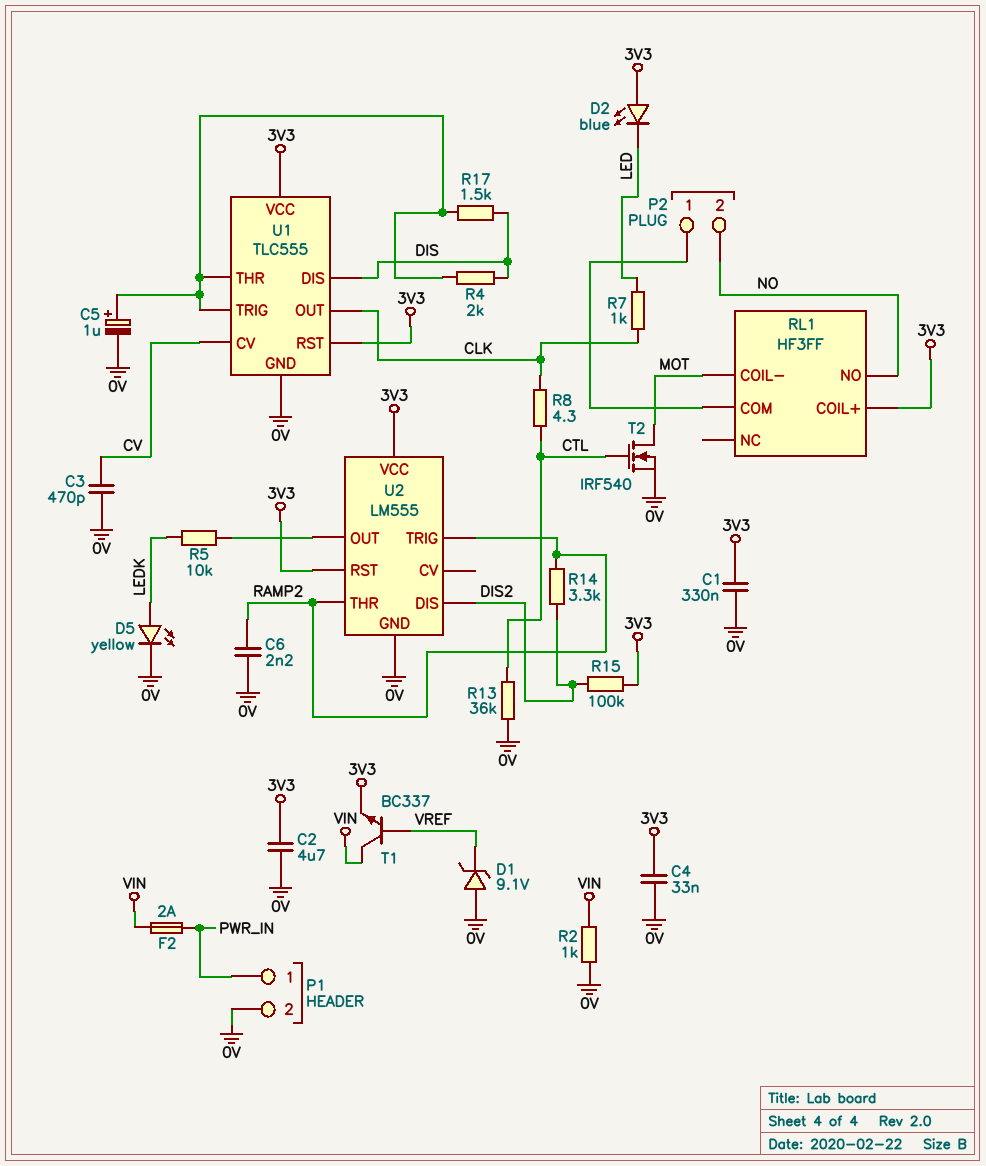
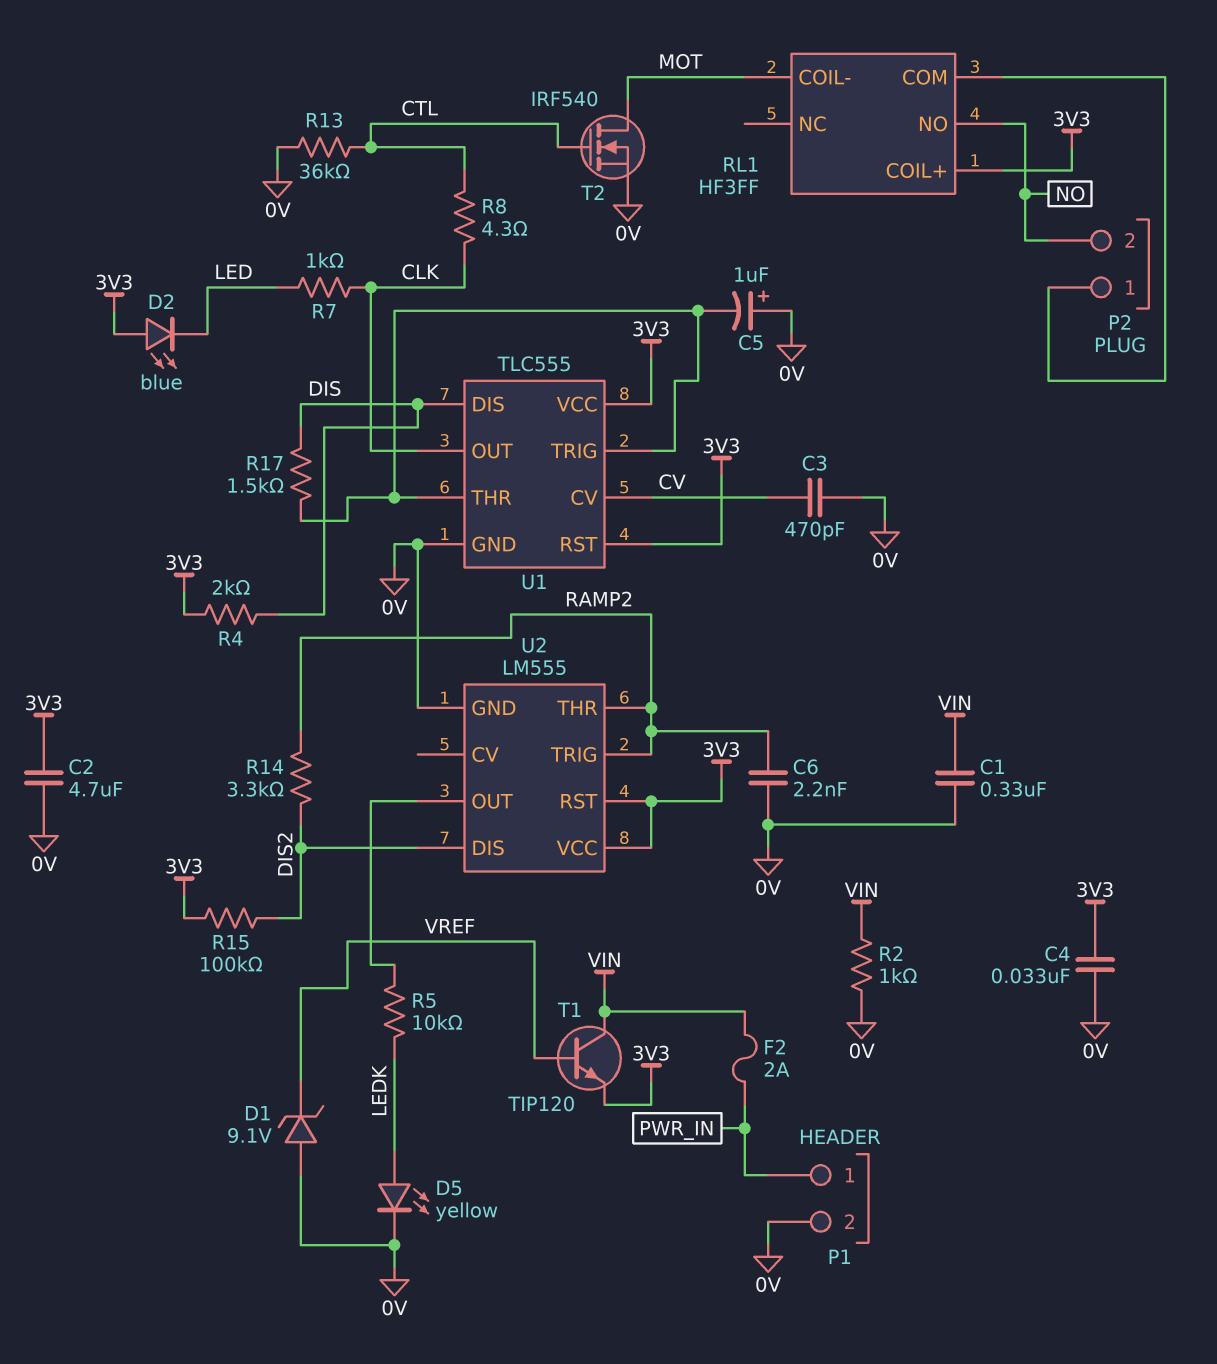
C1: 330nF (0V, 3V3) -> 330nF (0V, VIN)
C5: 1uF (plus U1/THR, minus 0V) -> 1uF (plus 0V, minus U1/THR)
R4: 2k (DIS, U1/THR) -> 2k (3V3, DIS)
T1: NPN BC337 (B VREF, C VIN, E 3V3) -> NPN TIP120 (B VREF, C VIN, E 3V3)

